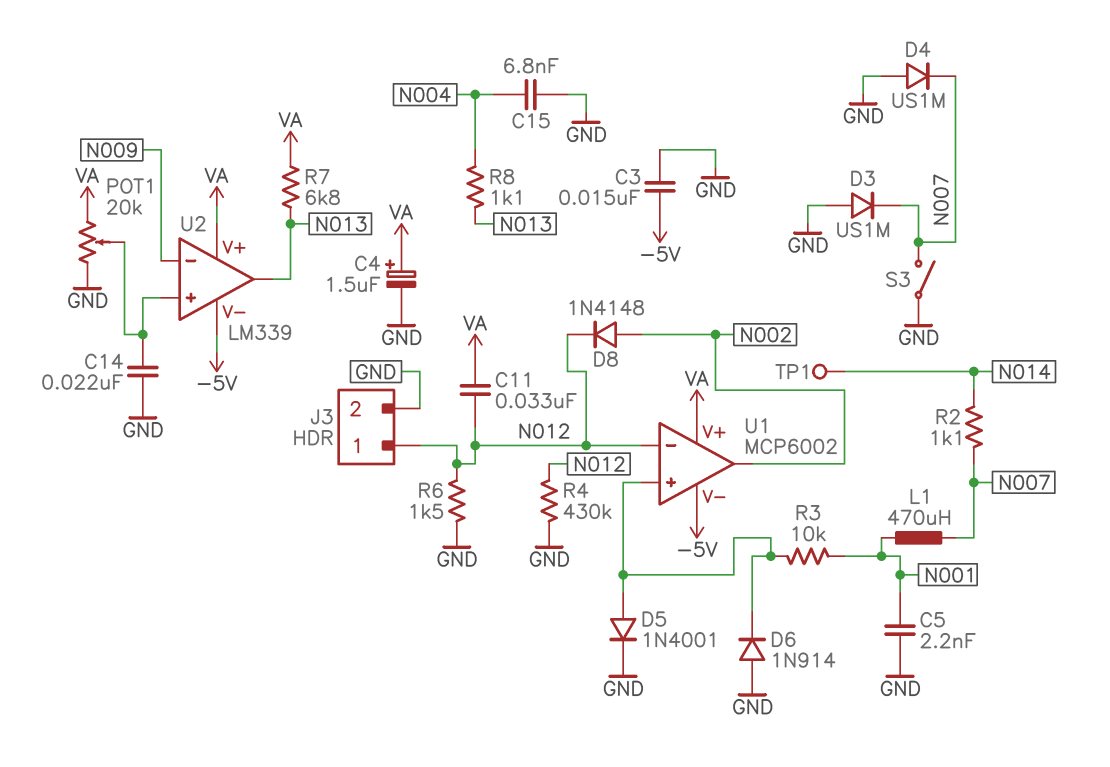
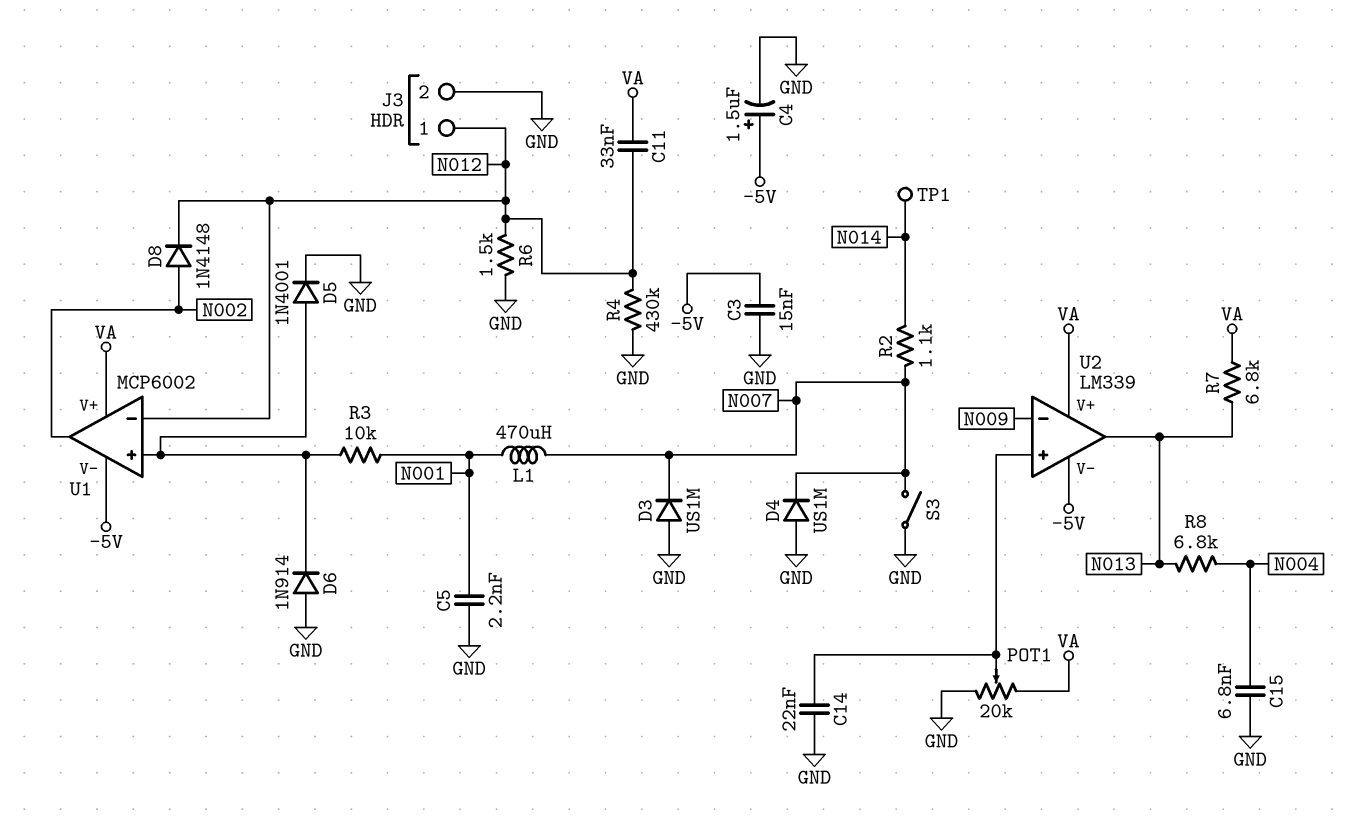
C4: 1.5uF (plus VA, minus GND) -> 1.5uF (plus -5V, minus GND)
R8: 1.1k (N004, N013) -> 6.8k (N004, N013)

